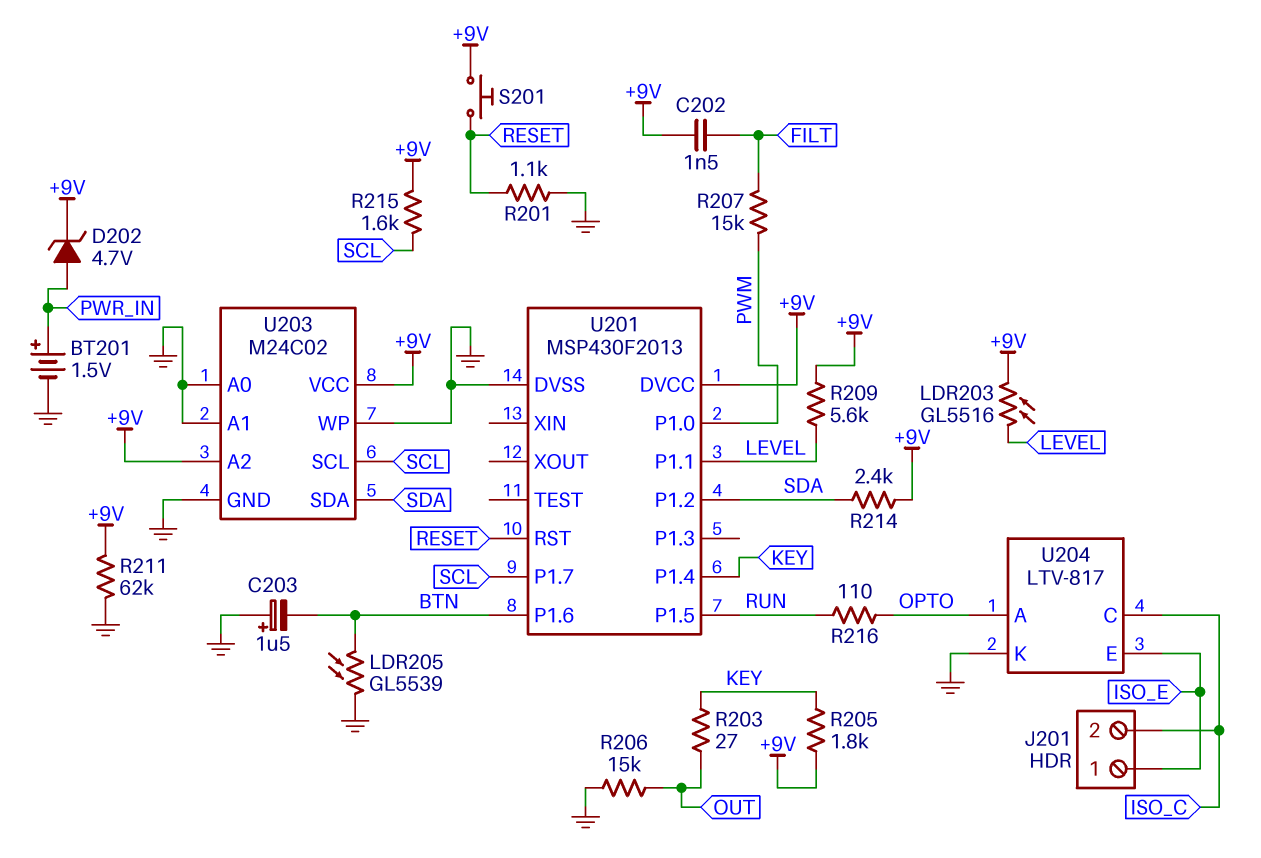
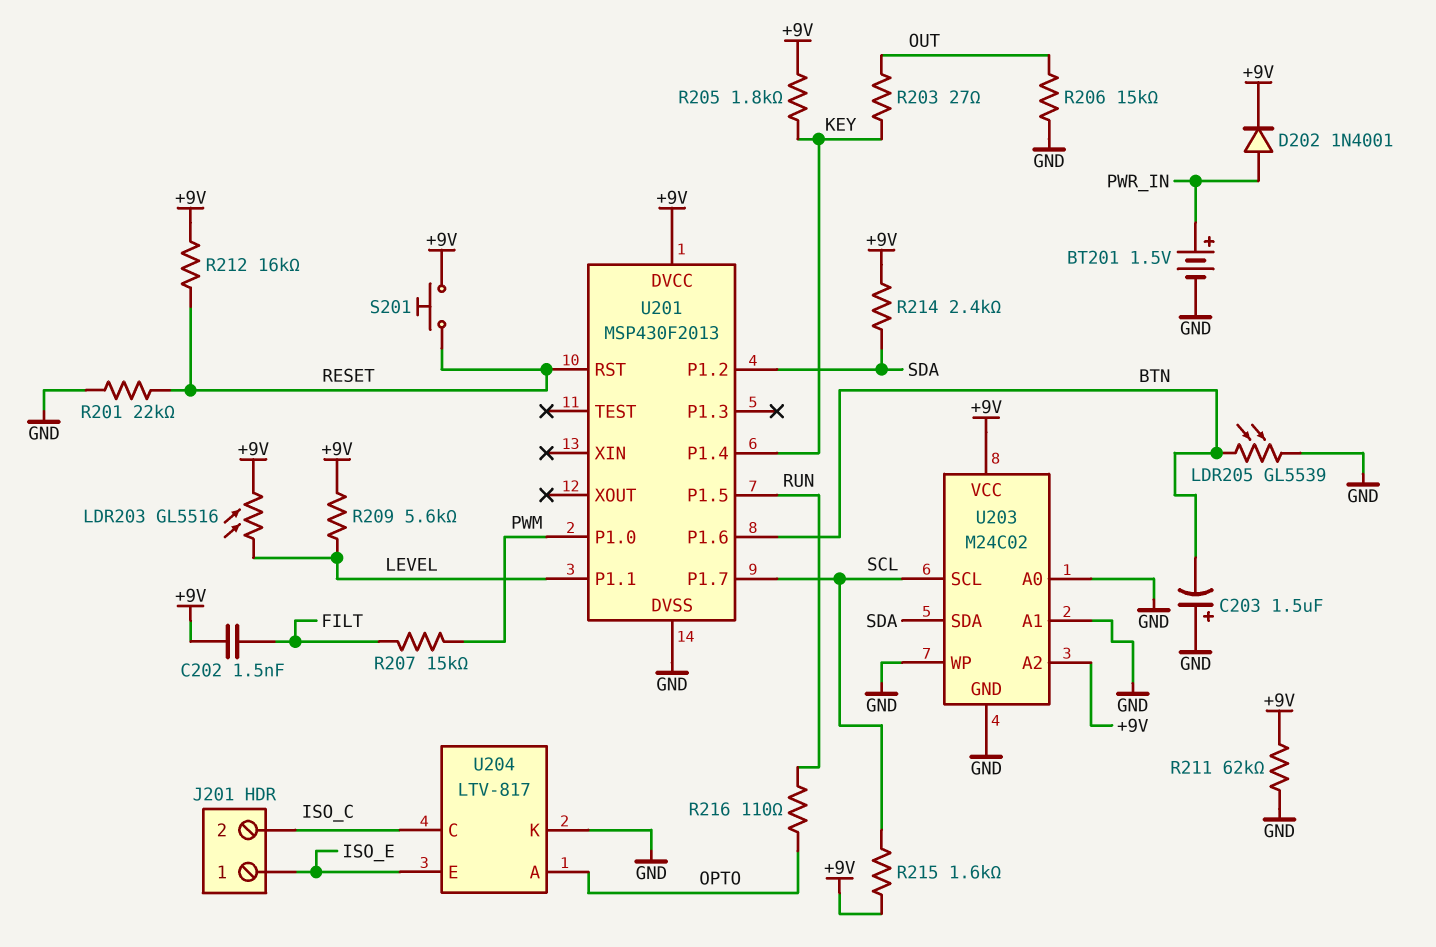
D202: zener 4.7V (A PWR_IN, K +9V) -> diode 1N4001 (A PWR_IN, K +9V)
R201: 1.1k (GND, RESET) -> 22k (GND, RESET)
R212: none -> 16k (+9V, RESET)

